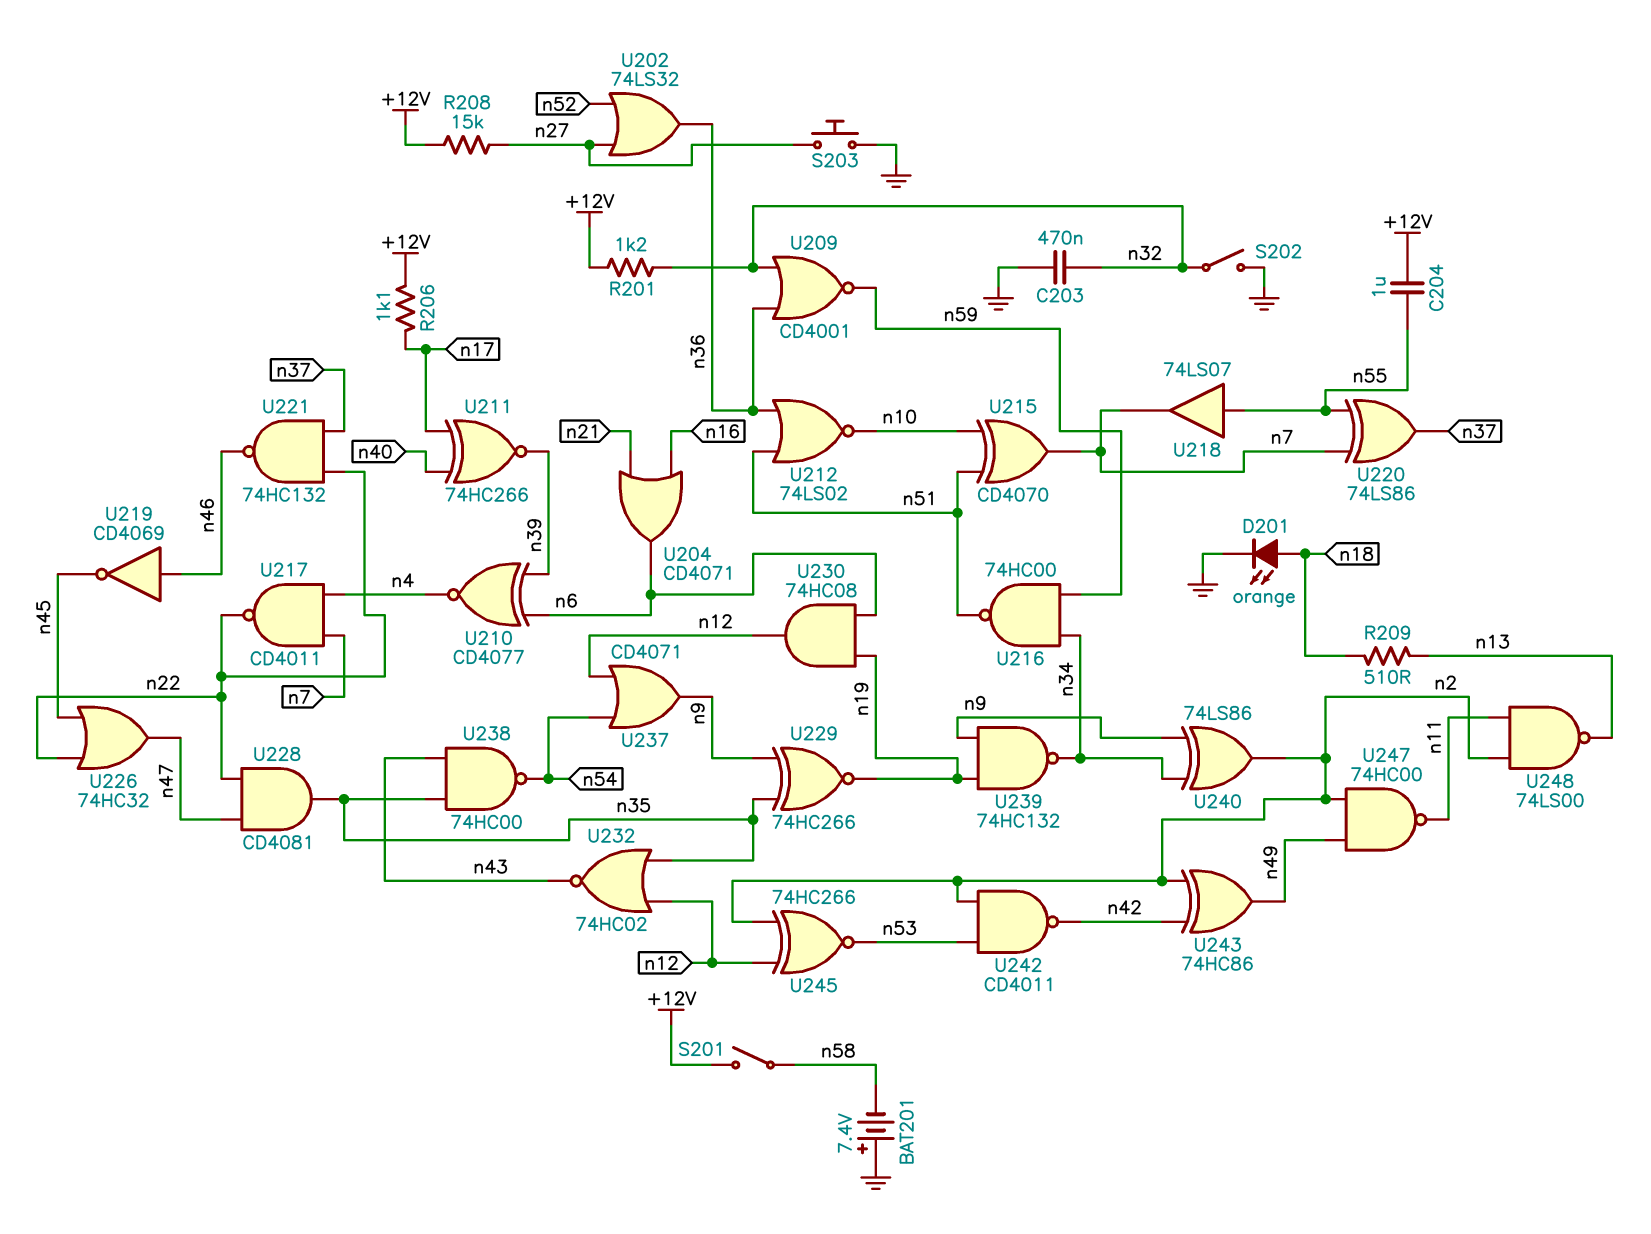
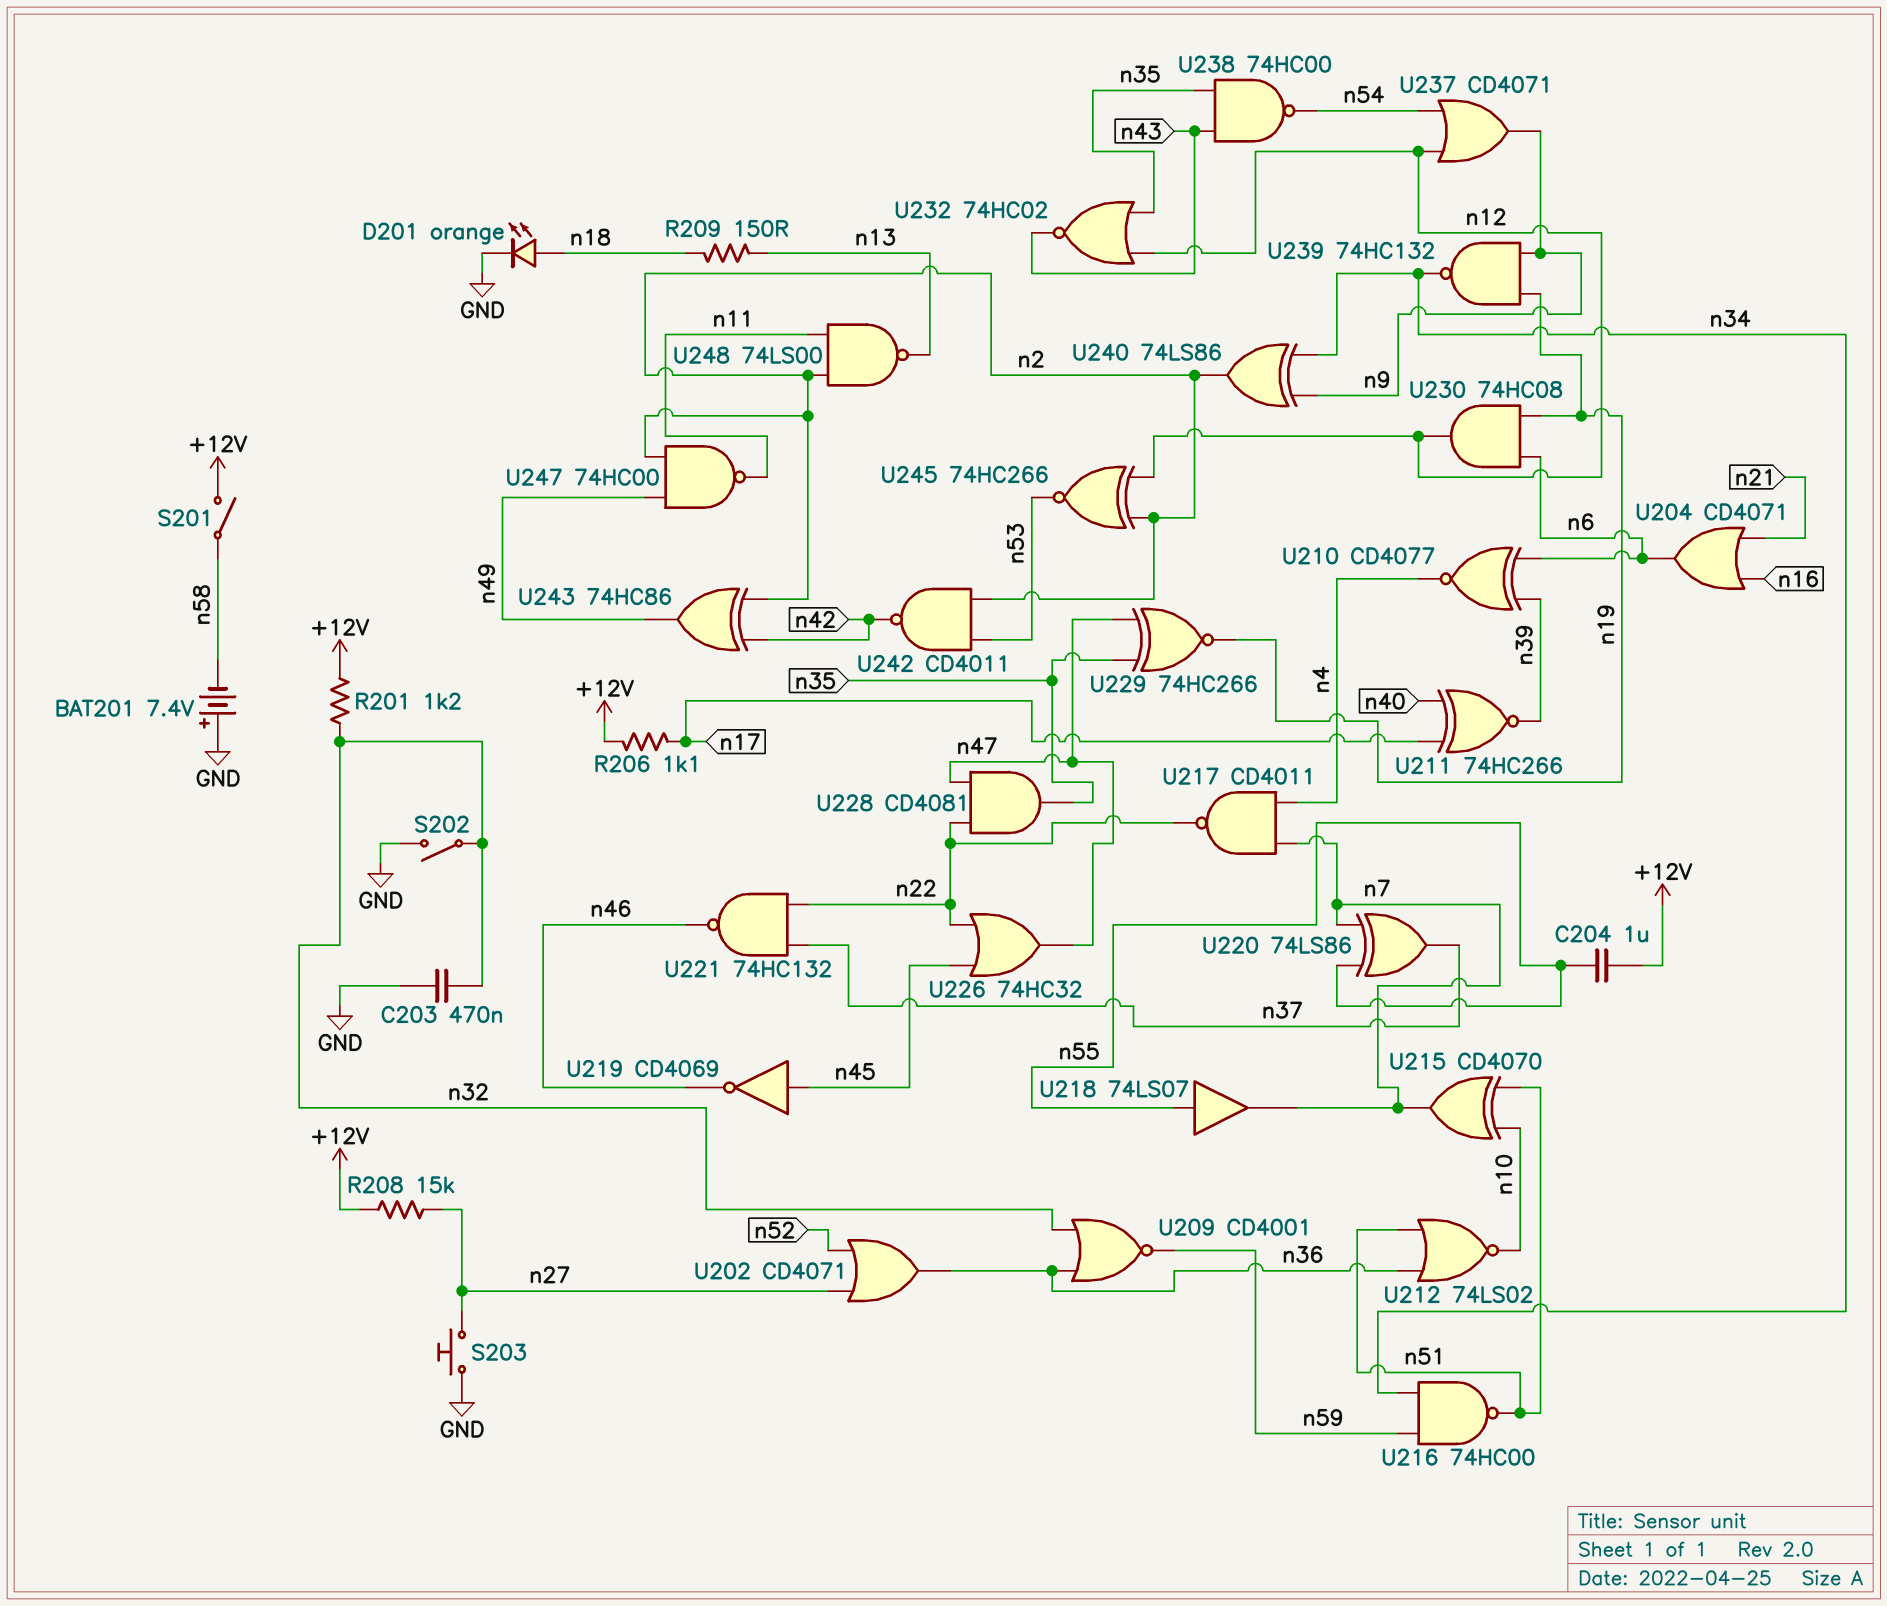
R209: 510 (n13, n18) -> 150 (n13, n18)
U202: OR 74LS32 (in n27, in n52, out n36) -> OR CD4071 (in n27, in n52, out n36)
U219: NOT CD4069 (in n46, out n45) -> NOT CD4069 (in n45, out n46)
U229: XNOR 74HC266 (in n9, in n35, out n19) -> XNOR 74HC266 (in n35, in n47, out n19)

